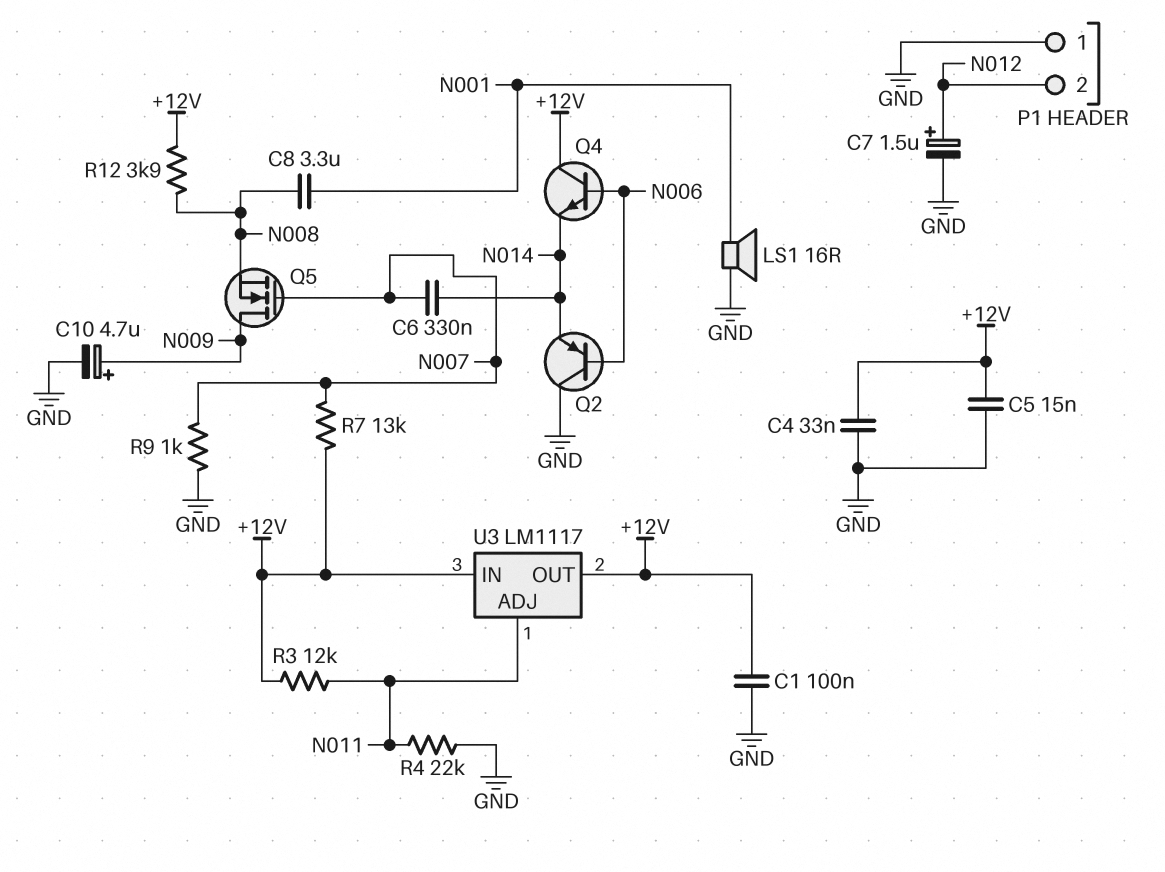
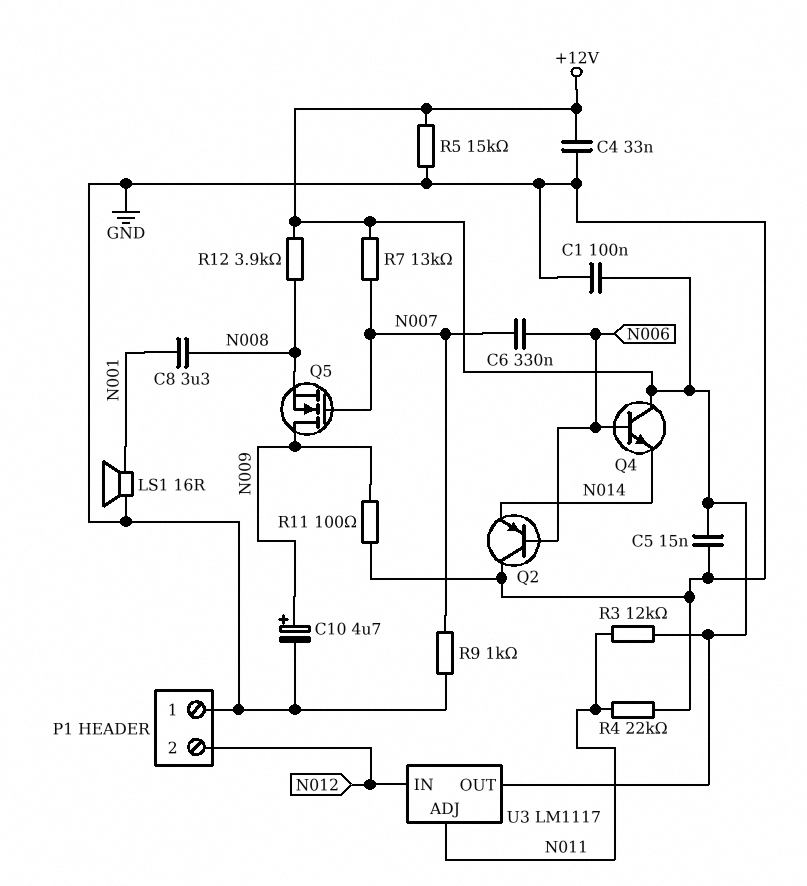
C6: 330nF (N007, N014) -> 330nF (N006, N007)
C7: 1.5uF (plus N012, minus GND) -> none
R5: none -> 15k (+12V, GND)
R11: none -> 100 (GND, N009)
U3 pin IN: +12V -> N012

